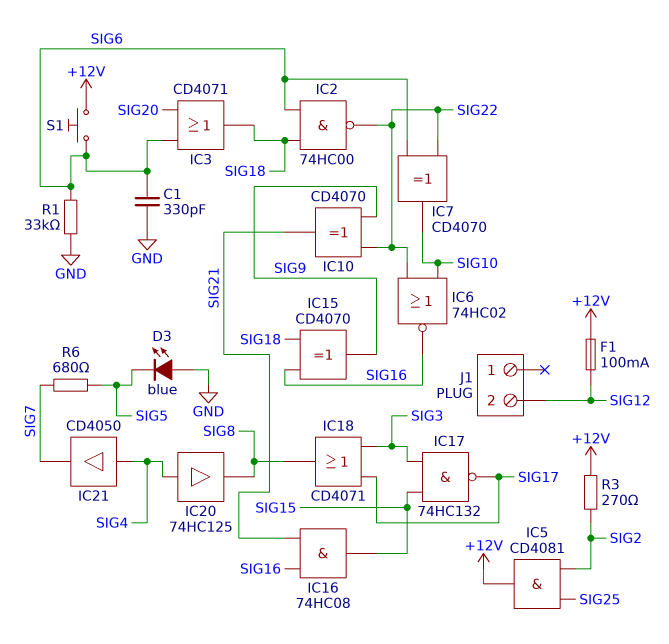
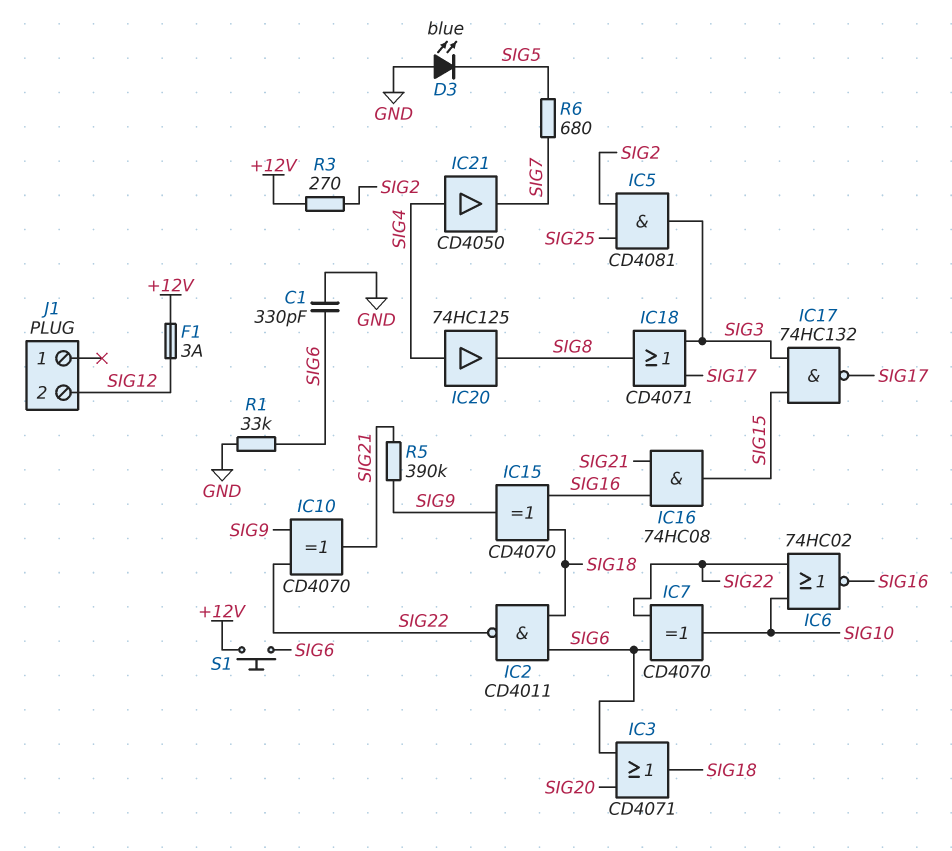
F1: 100mA (+12V, SIG12) -> 3A (+12V, SIG12)
IC2: NAND 74HC00 (in SIG6, in SIG18, out SIG22) -> NAND CD4011 (in SIG6, in SIG18, out SIG22)
IC5: AND CD4081 (in SIG2, in SIG25, out +12V) -> AND CD4081 (in SIG2, in SIG25, out SIG3)
R5: none -> 390k (SIG9, SIG21)

